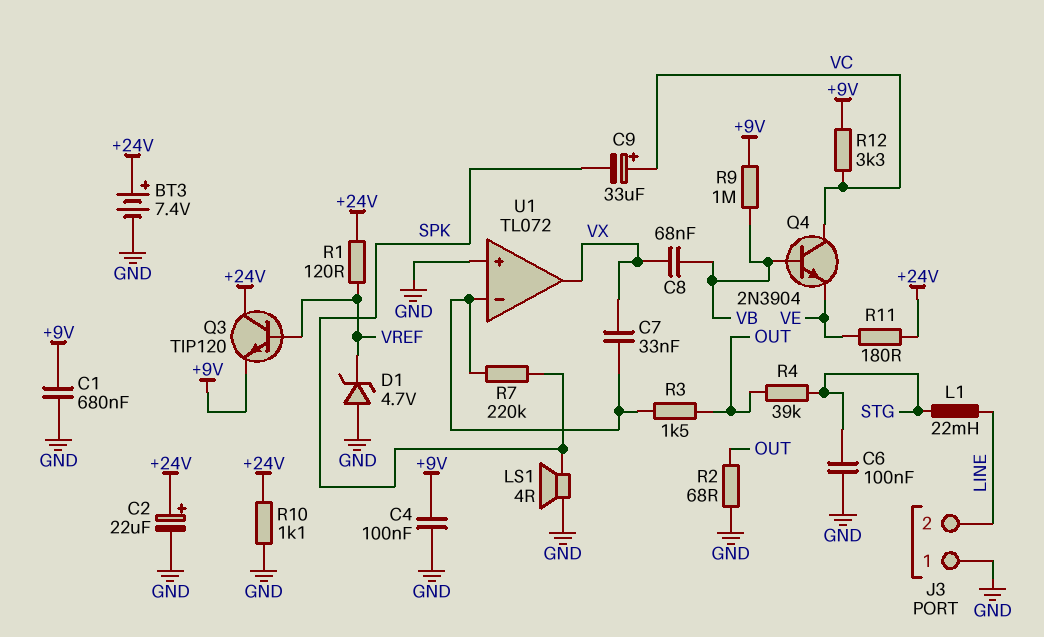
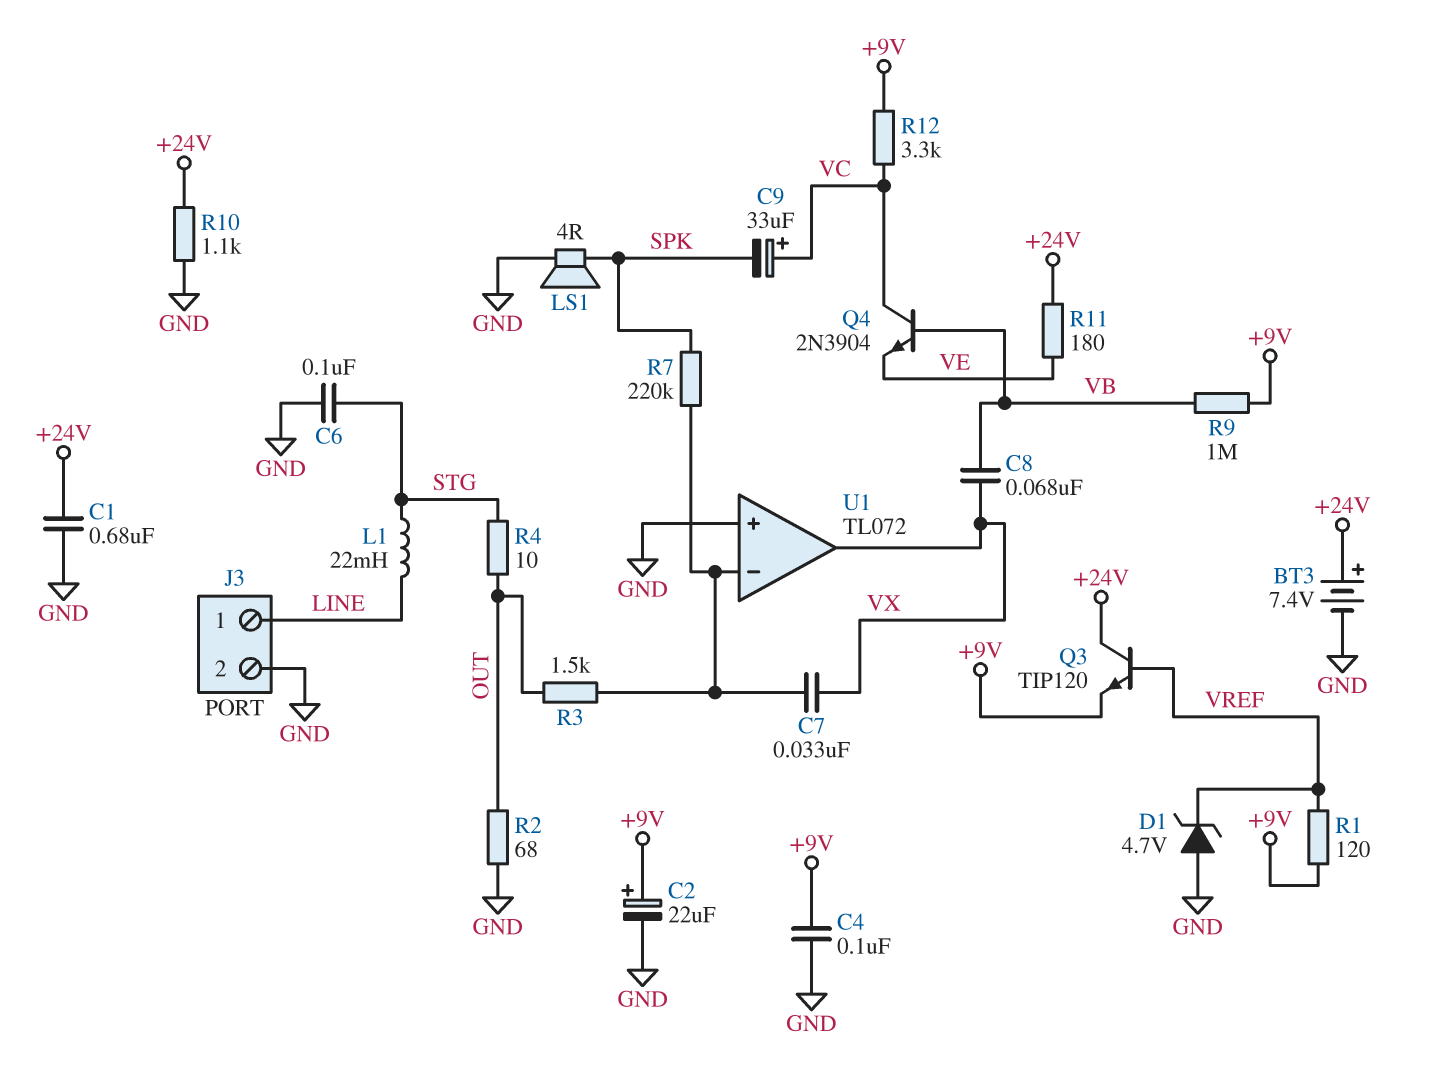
C1: 680nF (+9V, GND) -> 680nF (+24V, GND)
C2: 22uF (plus +24V, minus GND) -> 22uF (plus +9V, minus GND)
J3 pin 1: GND -> LINE
J3 pin 2: LINE -> GND
R1: 120 (+24V, VREF) -> 120 (+9V, VREF)
R4: 39k (OUT, STG) -> 10 (OUT, STG)

